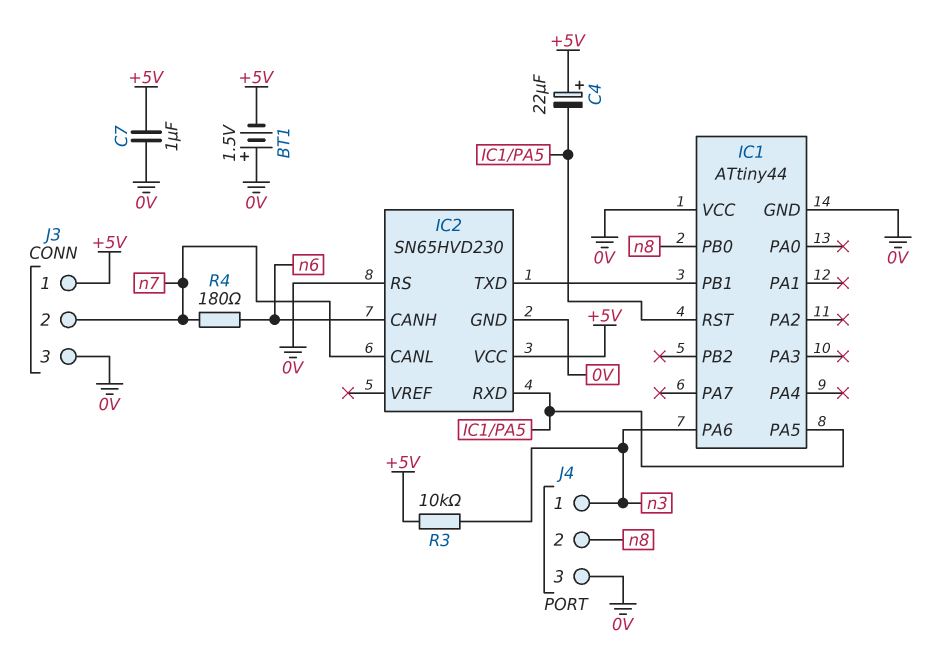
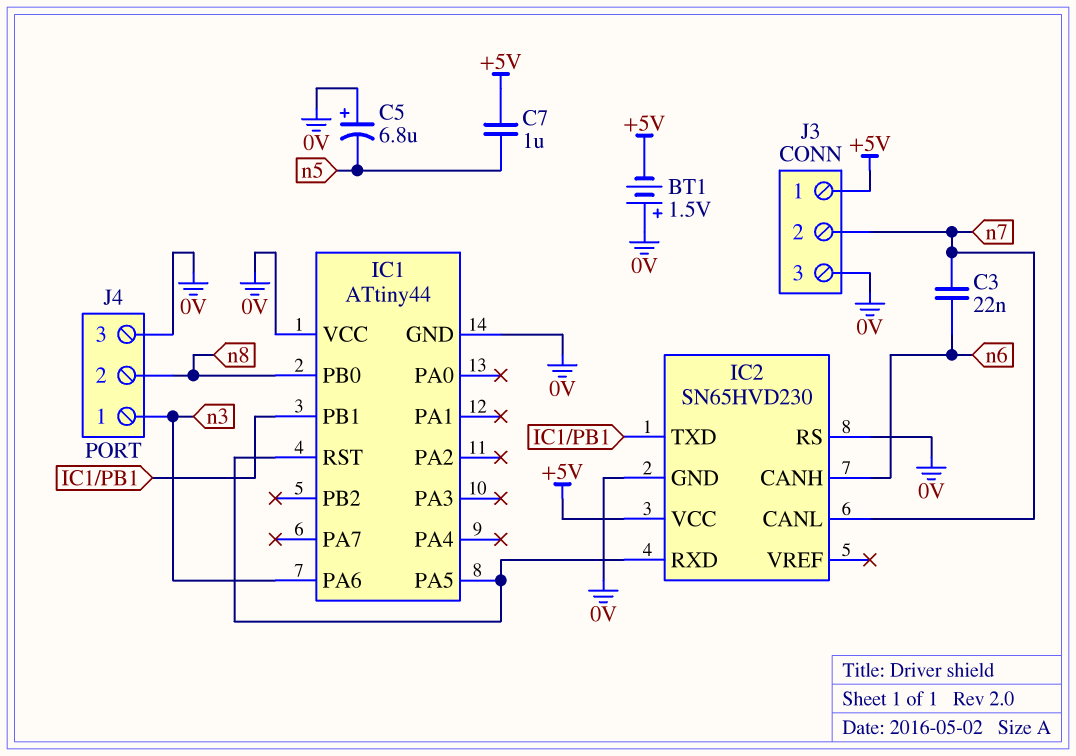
C3: none -> 22nF (n6, n7)
C4: 22uF (plus +5V, minus IC1/PA5) -> none
C5: none -> 6.8uF (plus 0V, minus n5)
C7: 1uF (+5V, 0V) -> 1uF (+5V, n5)
R3: 10k (+5V, n3) -> none
R4: 180 (n6, n7) -> none

